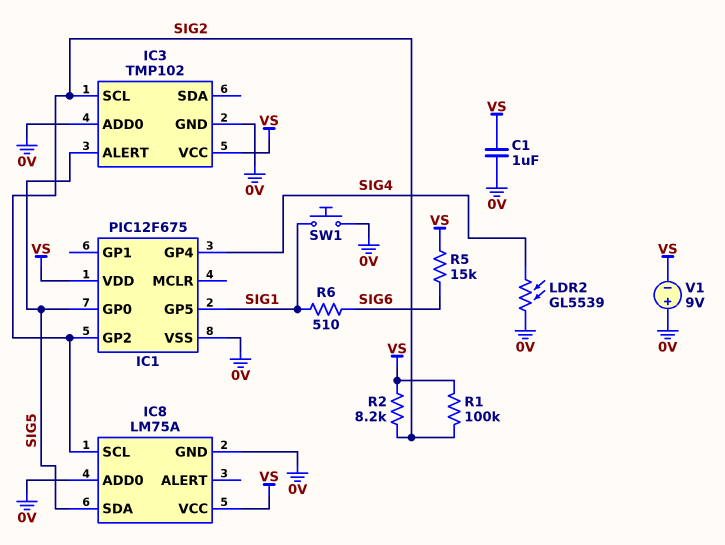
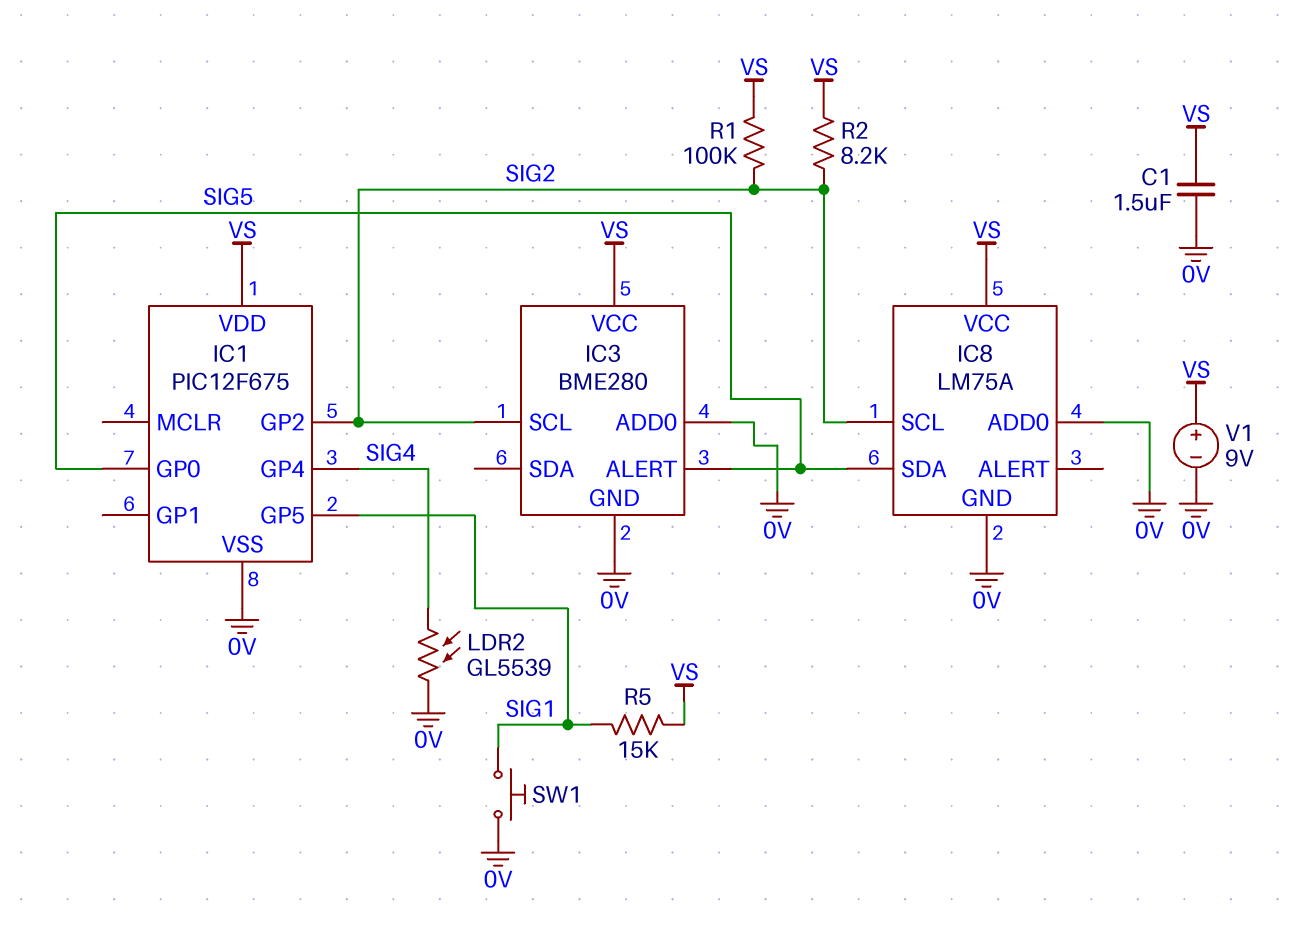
C1: 1uF (0V, VS) -> 1.5uF (0V, VS)
IC3: TMP102 -> BME280
R5: 15k (SIG6, VS) -> 15k (SIG1, VS)
R6: 510 (SIG1, SIG6) -> none
V1: 9V (plus 0V, minus VS) -> 9V (plus VS, minus 0V)

